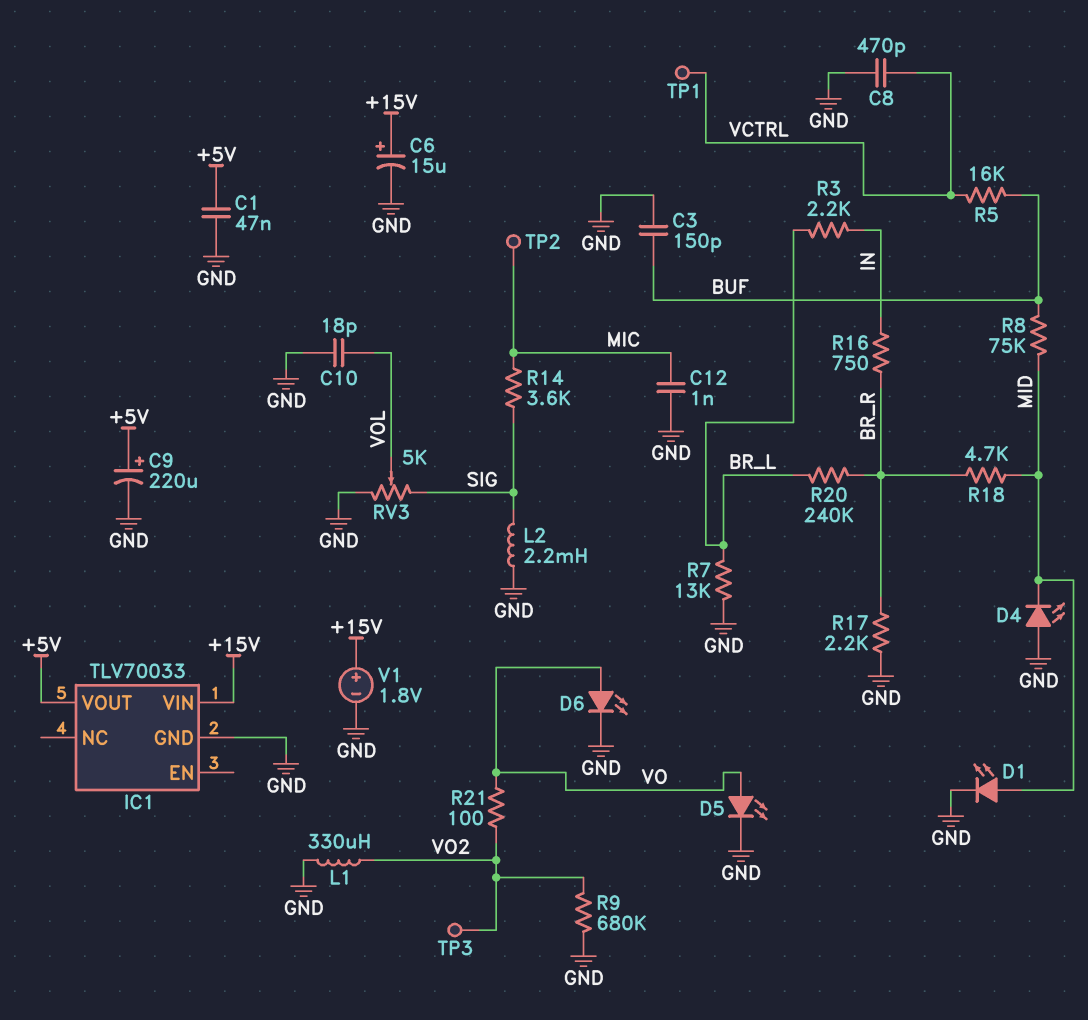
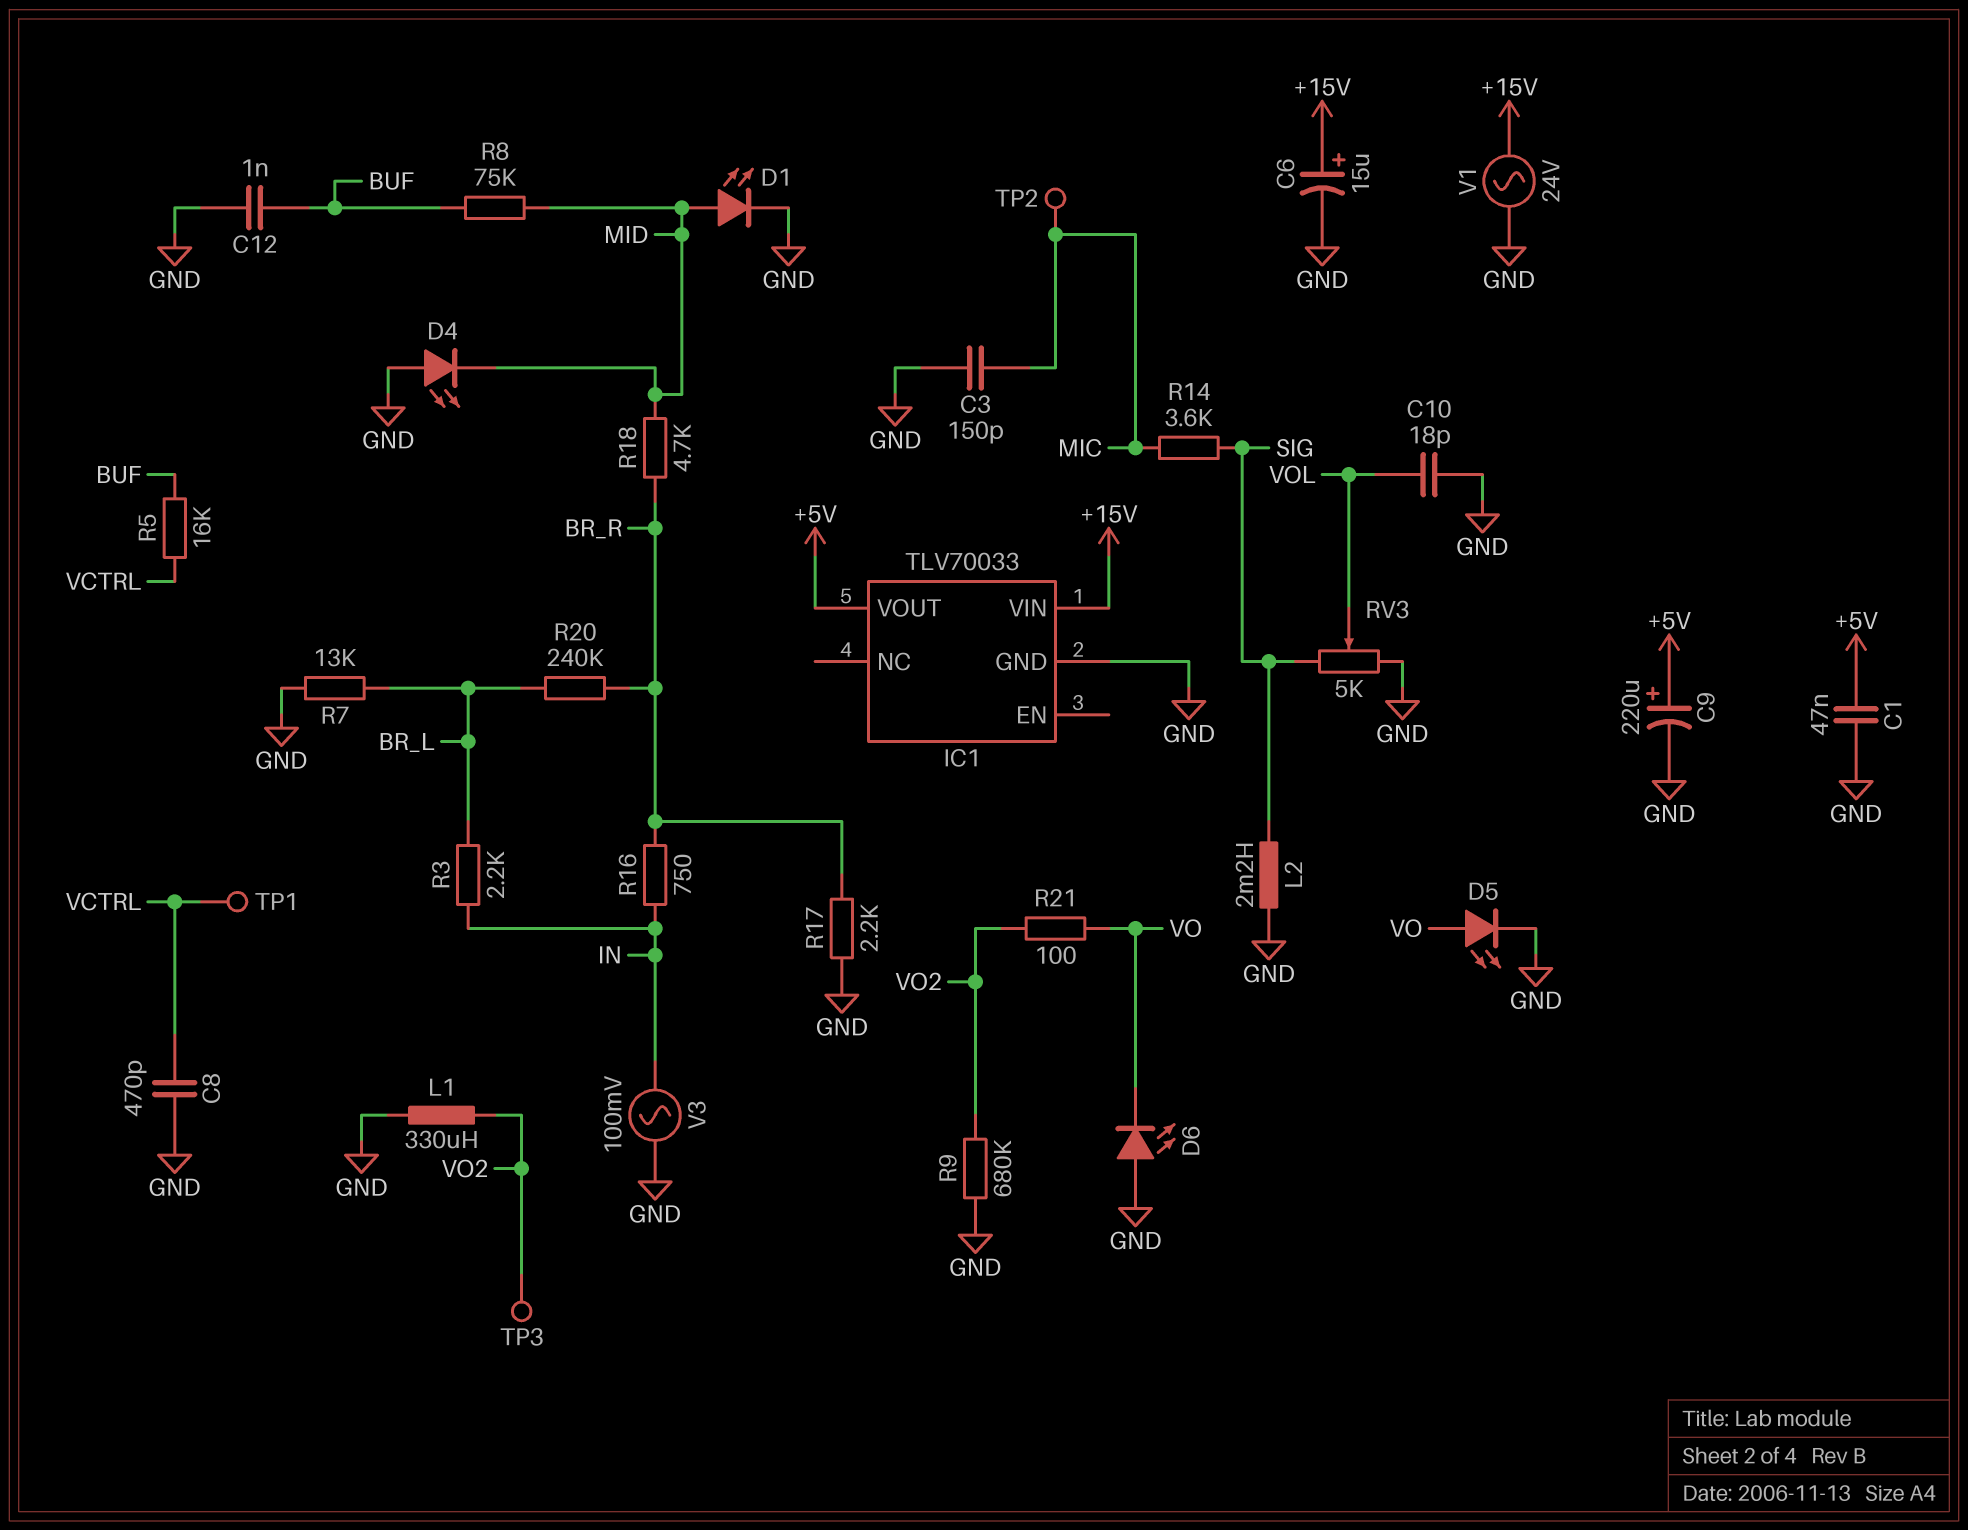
C3: 150pF (BUF, GND) -> 150pF (GND, MIC)
C12: 1nF (GND, MIC) -> 1nF (BUF, GND)
D6: LED (A VO, K GND) -> LED (A GND, K VO)
V1: 1.8V (plus +15V, minus GND) -> AC 24V (+15V, GND)
V3: none -> AC 100mV (GND, IN)

